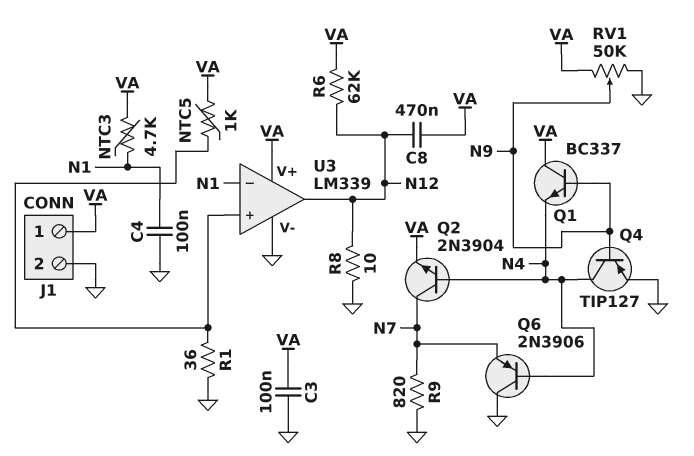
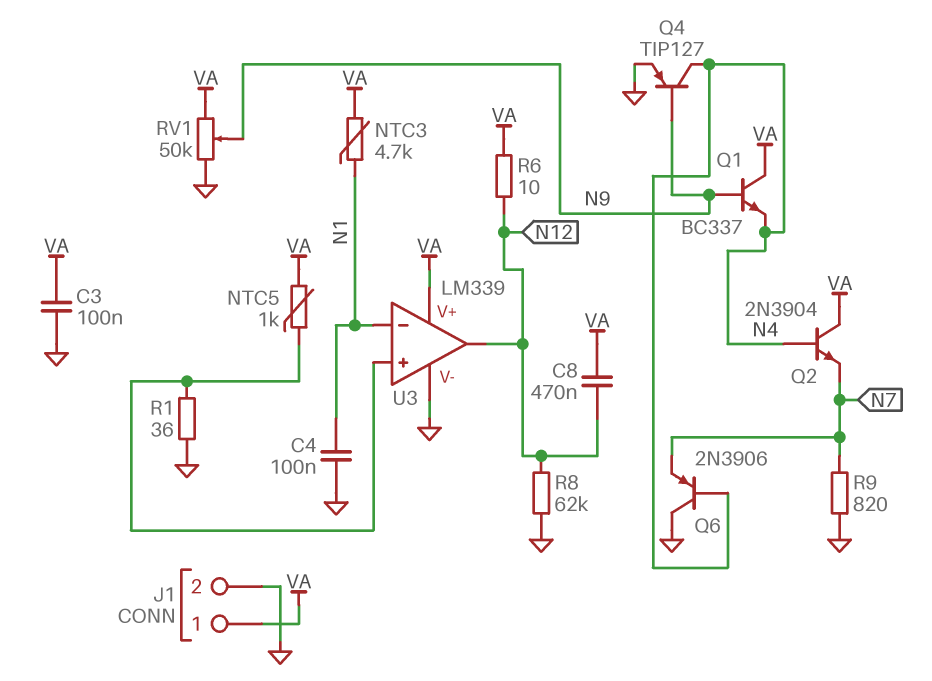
Q2: NPN 2N3904 (B N4, C N7, E VA) -> NPN 2N3904 (B N4, C VA, E N7)
R6: 62k (N12, VA) -> 10 (N12, VA)
R8: 10 (GND, N12) -> 62k (GND, N12)

